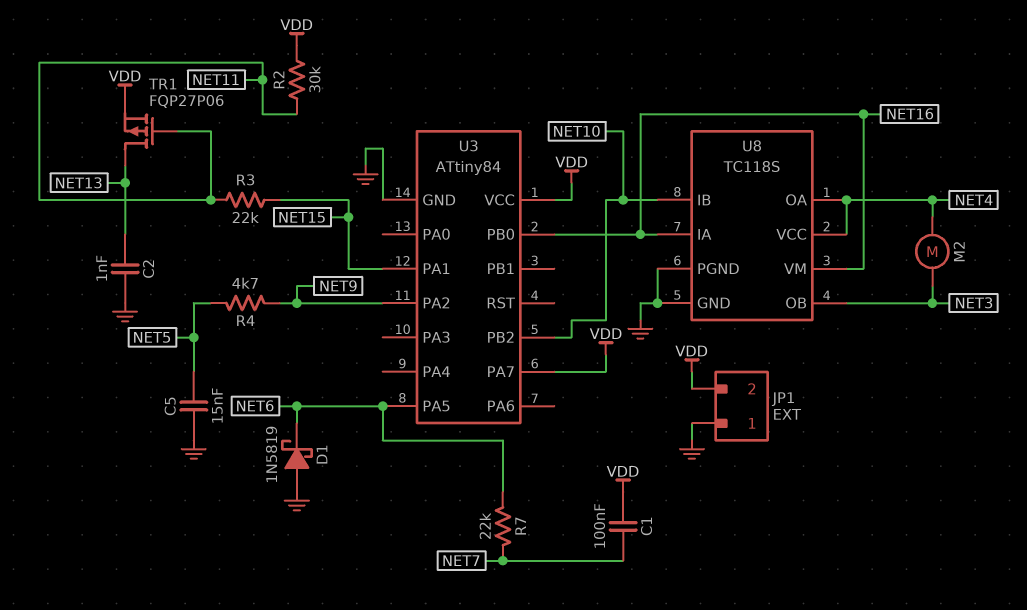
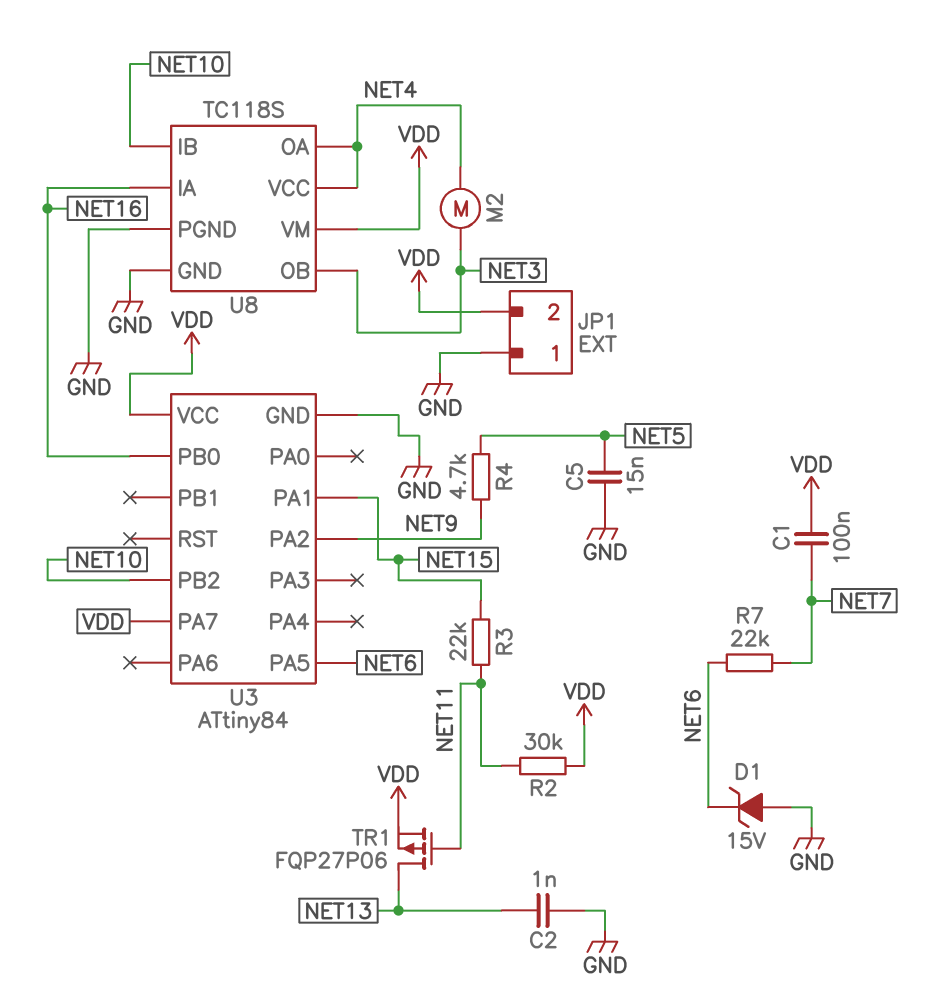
D1: schottky 1N5819 (A GND, K NET6) -> zener 15V (A GND, K NET6)
U8 pin VM: NET16 -> VDD

